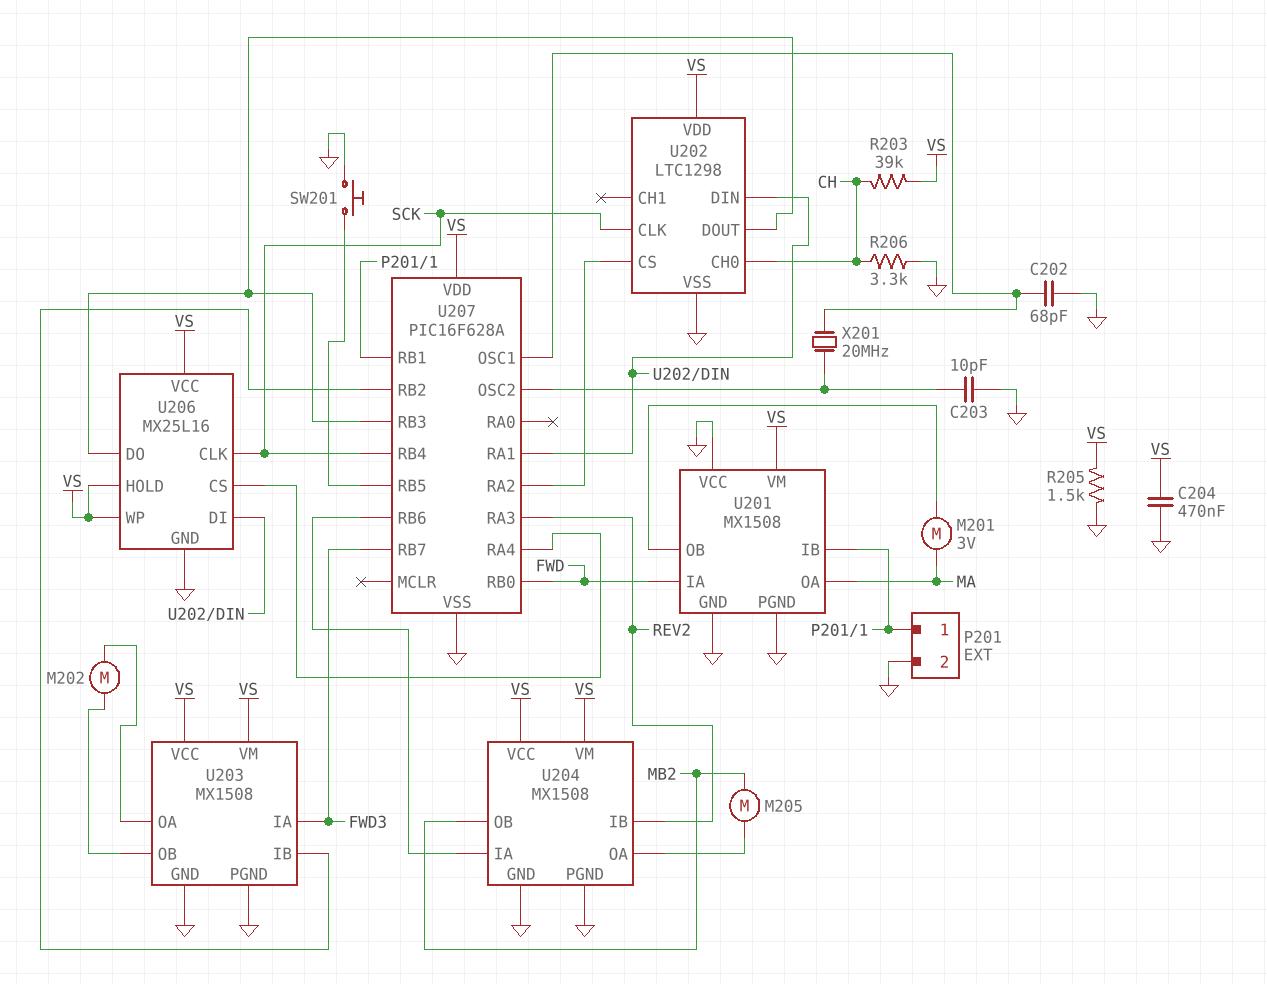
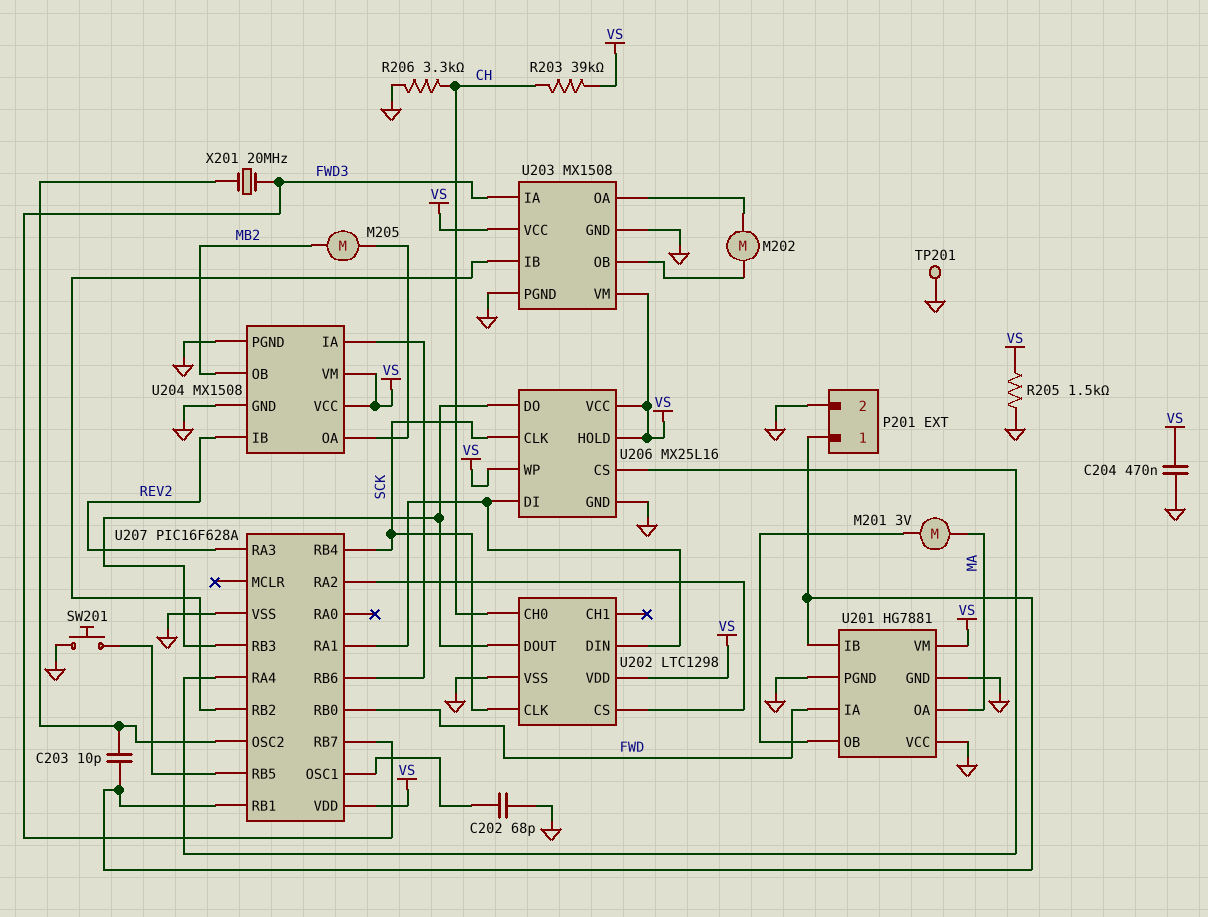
C203: 10pF (GND, U207/OSC2) -> 10pF (P201/1, U207/OSC2)
TP201: none -> test point (GND)
U201: MX1508 -> HG7881
X201: 20MHz (U207/OSC1, U207/OSC2) -> 20MHz (FWD3, U207/OSC2)

